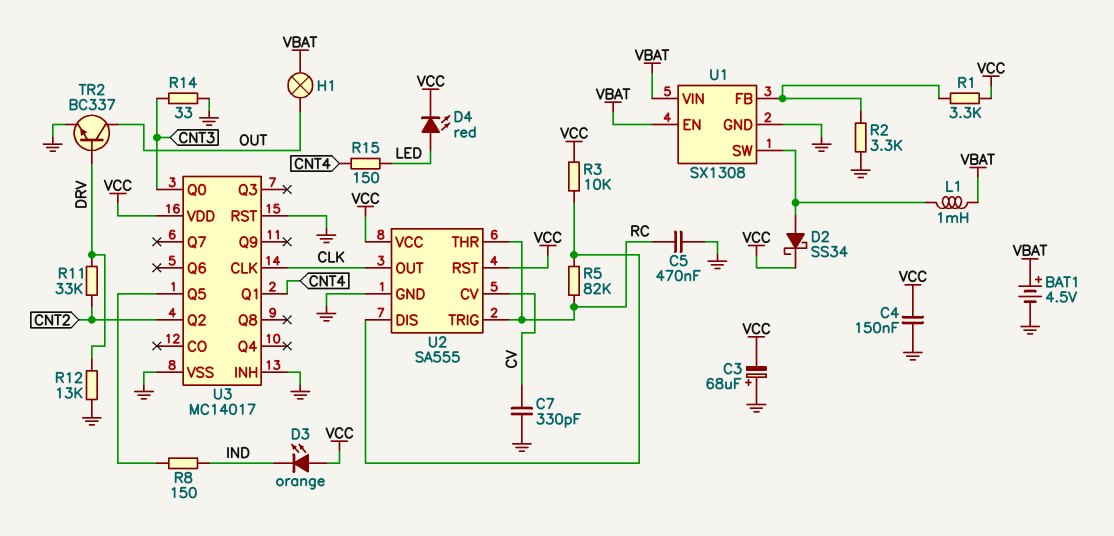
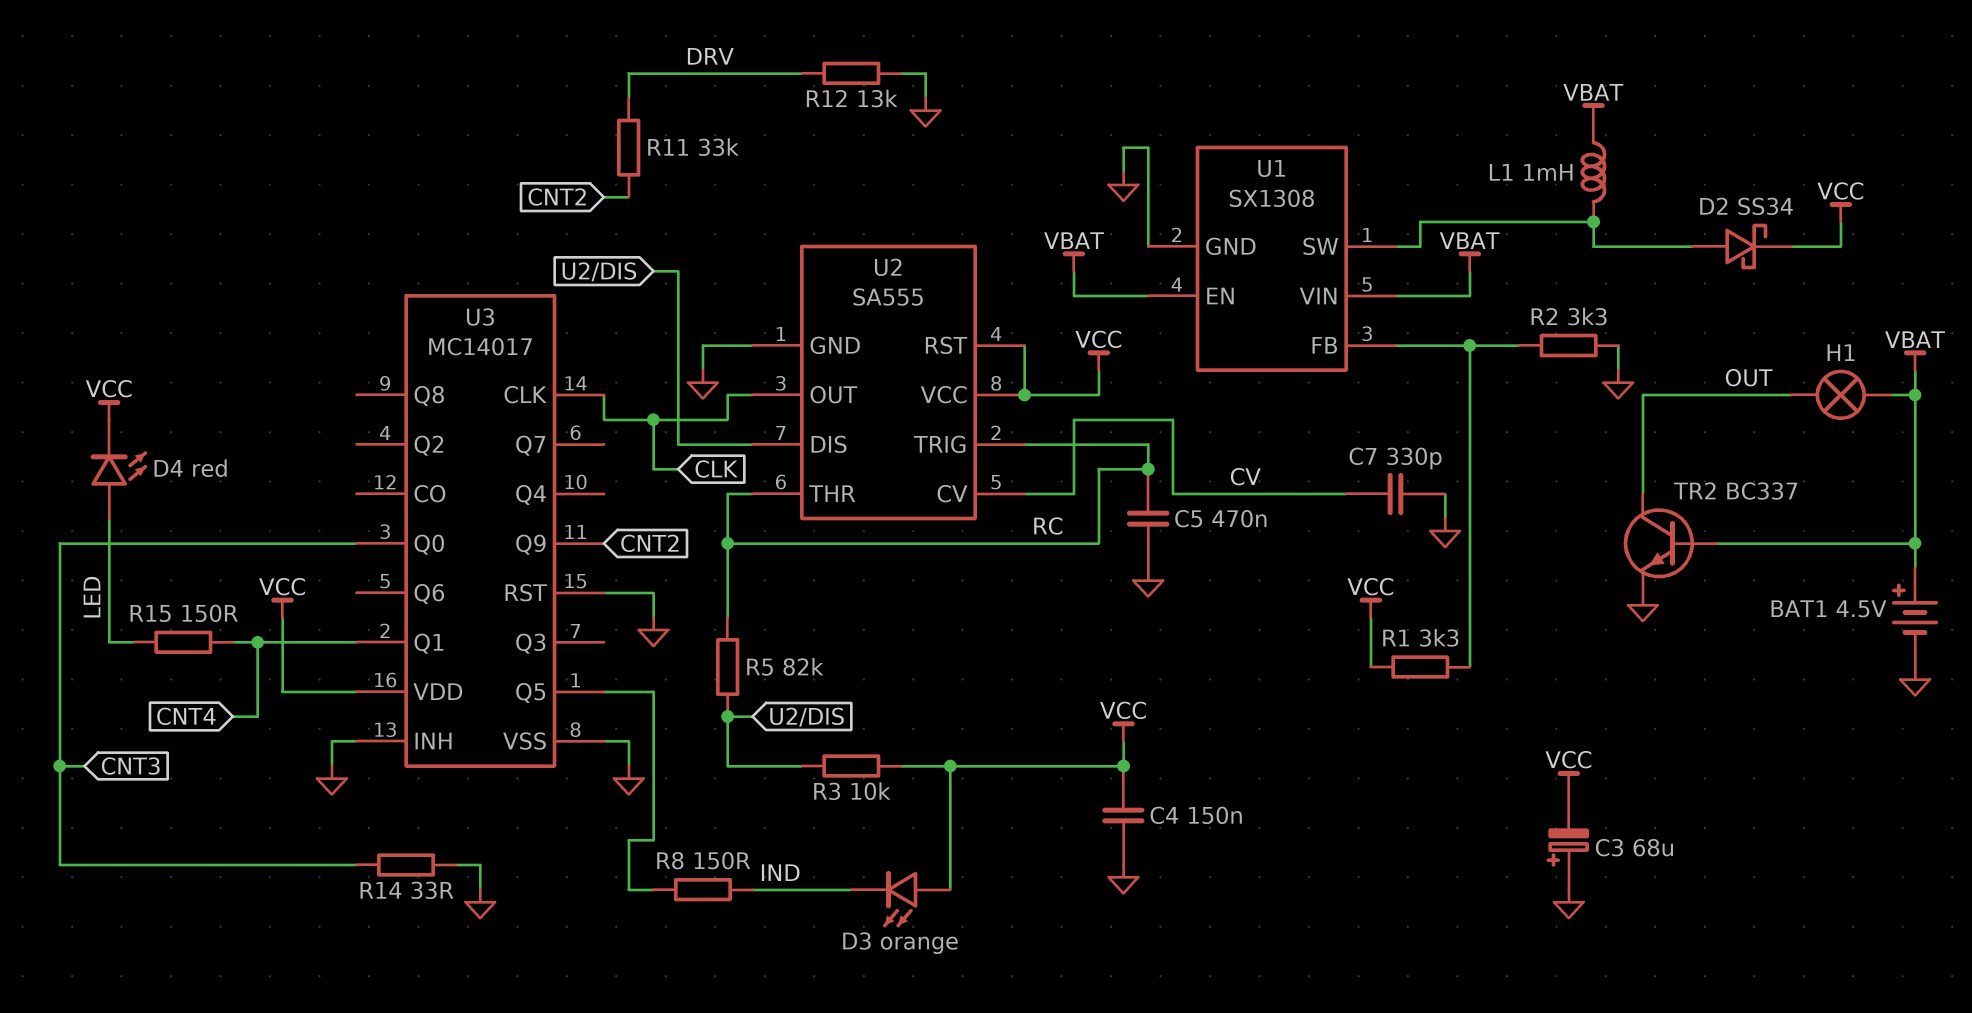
TR2: NPN BC337 (B DRV, C OUT, E GND) -> NPN BC337 (B VBAT, C OUT, E GND)
U3 pin Q2: CNT2 -> none
U3 pin Q9: none -> CNT2

